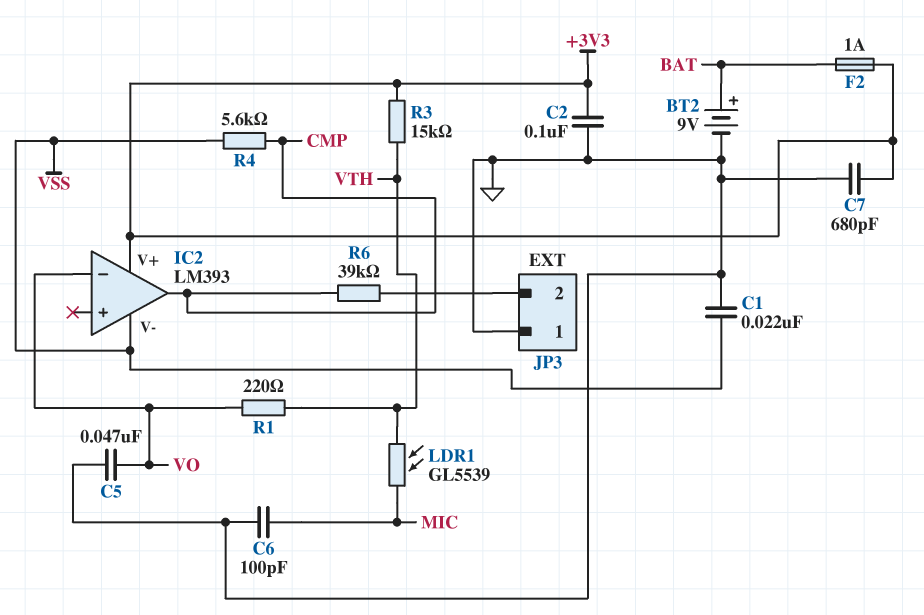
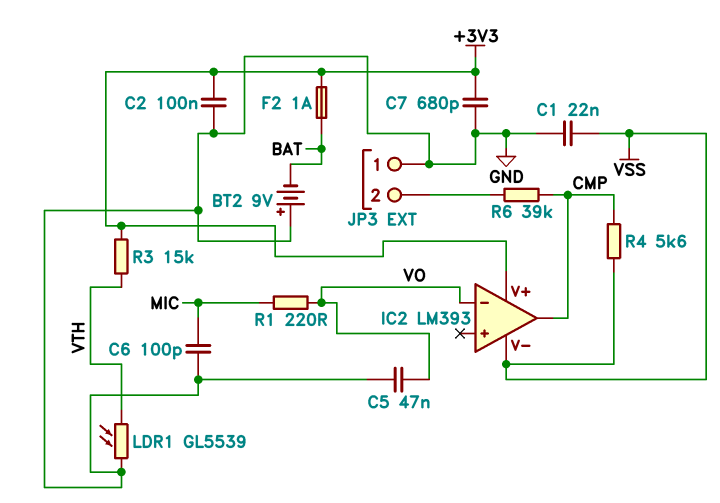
BT2: 9V (plus BAT, minus GND) -> 9V (plus GND, minus BAT)
LDR1: GL5539 (MIC, VTH) -> GL5539 (GND, VTH)
R1: 220 (VO, VTH) -> 220 (MIC, VO)

